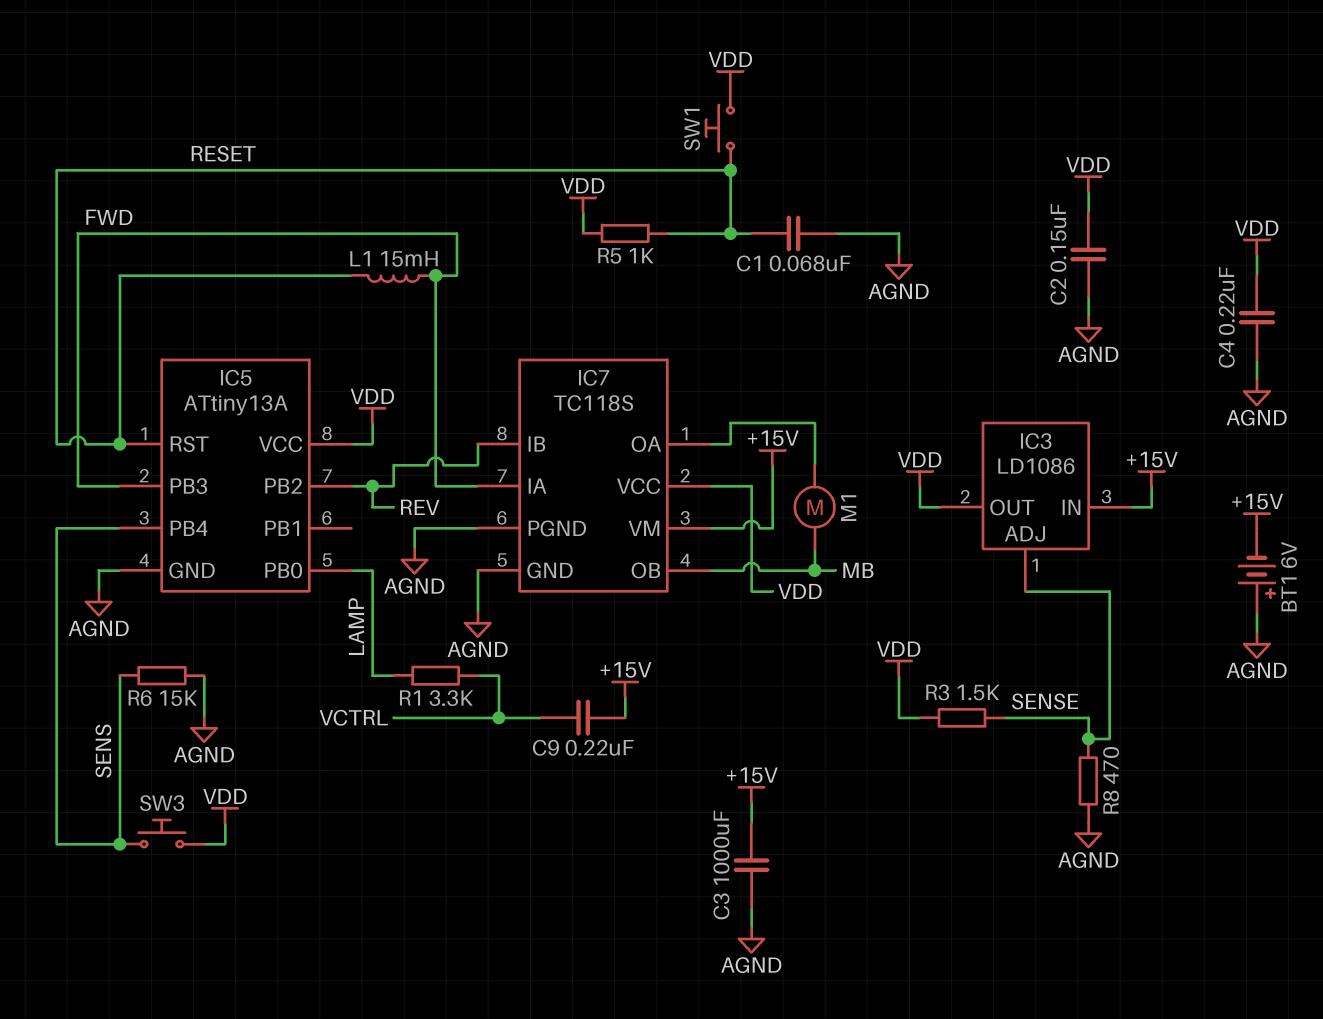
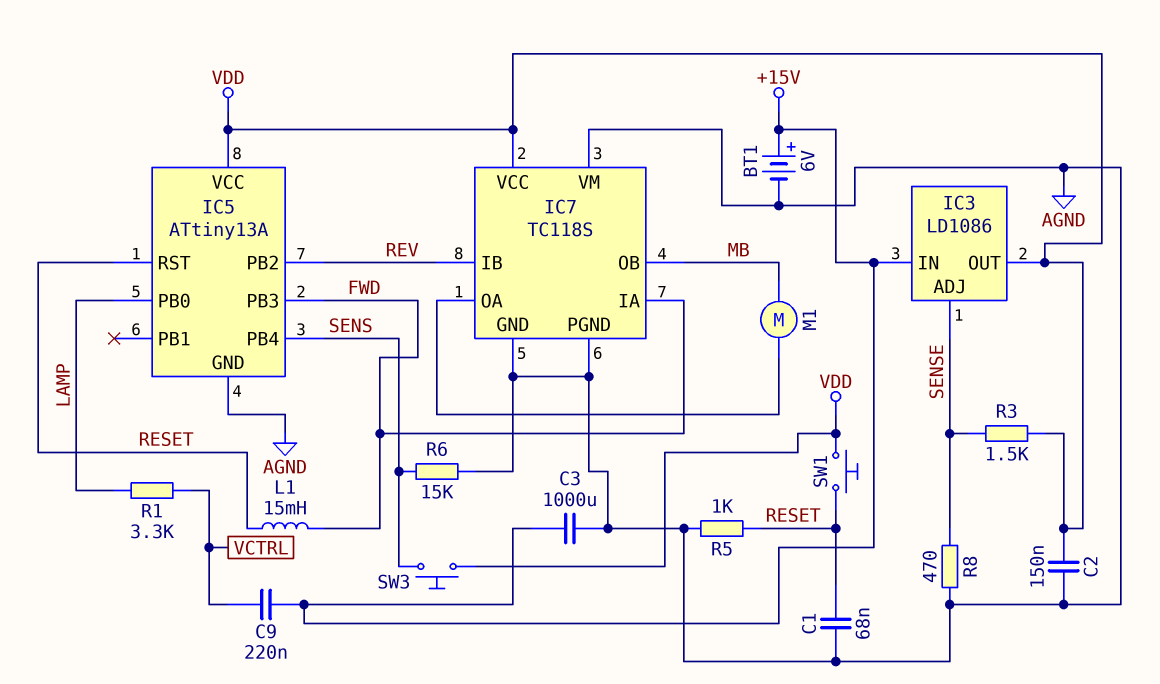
BT1: 6V (plus AGND, minus +15V) -> 6V (plus +15V, minus AGND)
C4: 220nF (AGND, VDD) -> none
IC7 pin VM: +15V -> AGND
R5: 1k (RESET, VDD) -> 1k (AGND, RESET)

